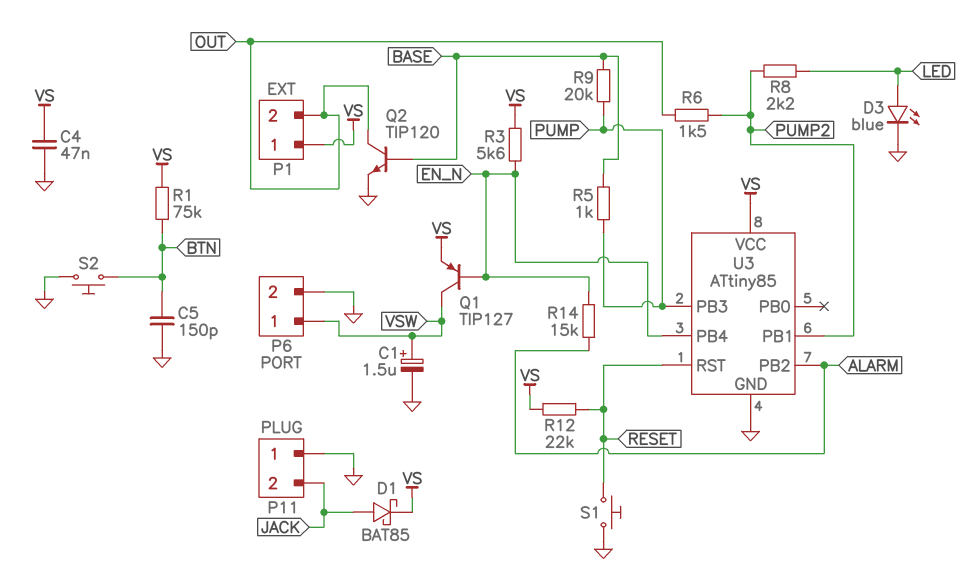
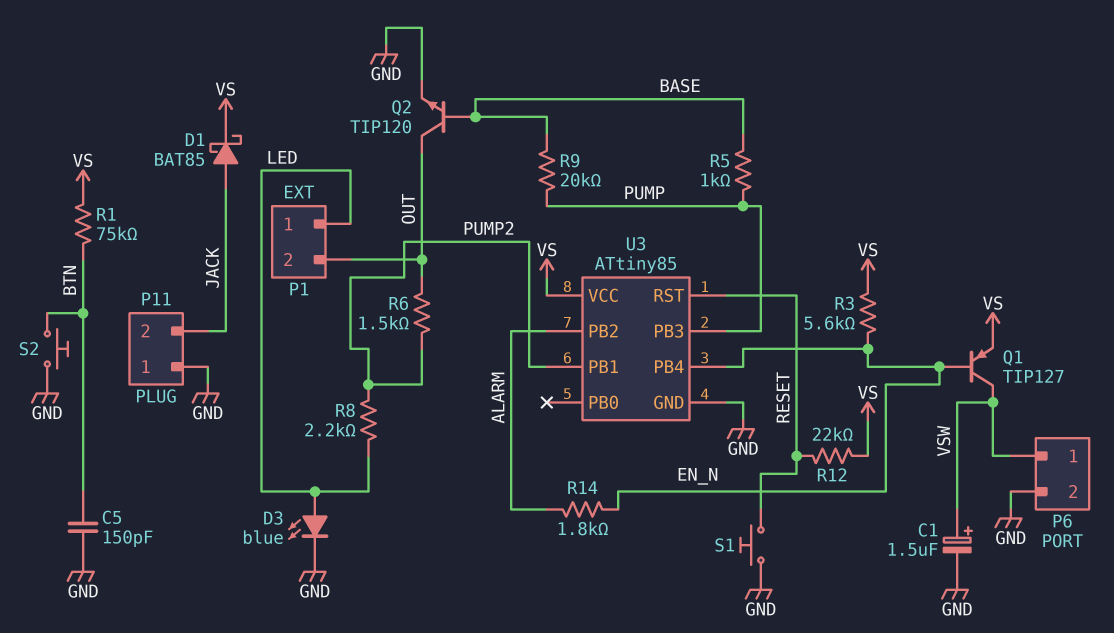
C4: 47nF (GND, VS) -> none
P1 pin 1: VS -> LED
R14: 15k (ALARM, EN_N) -> 1.8k (ALARM, EN_N)

